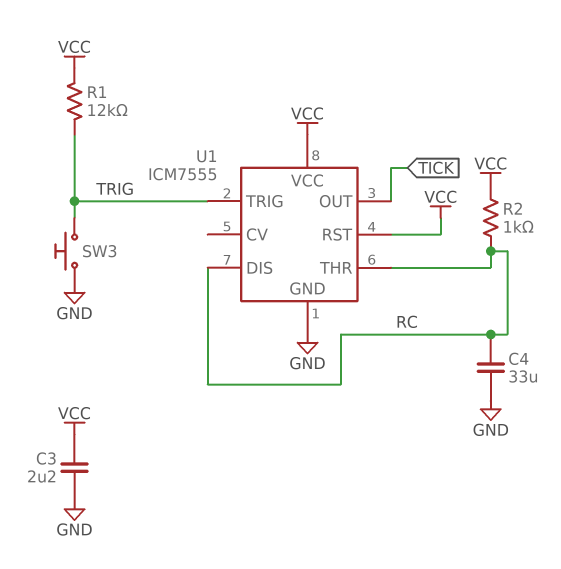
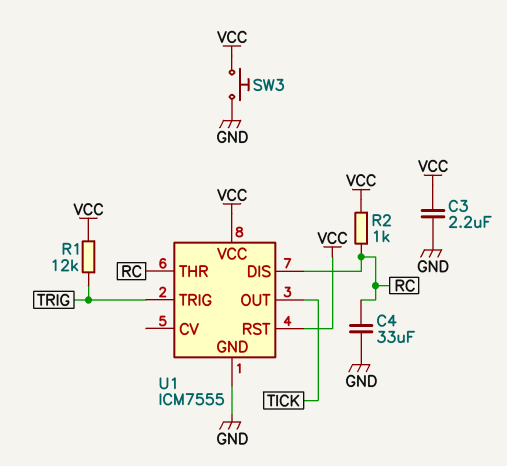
SW3: button (GND, TRIG) -> button (GND, VCC)

